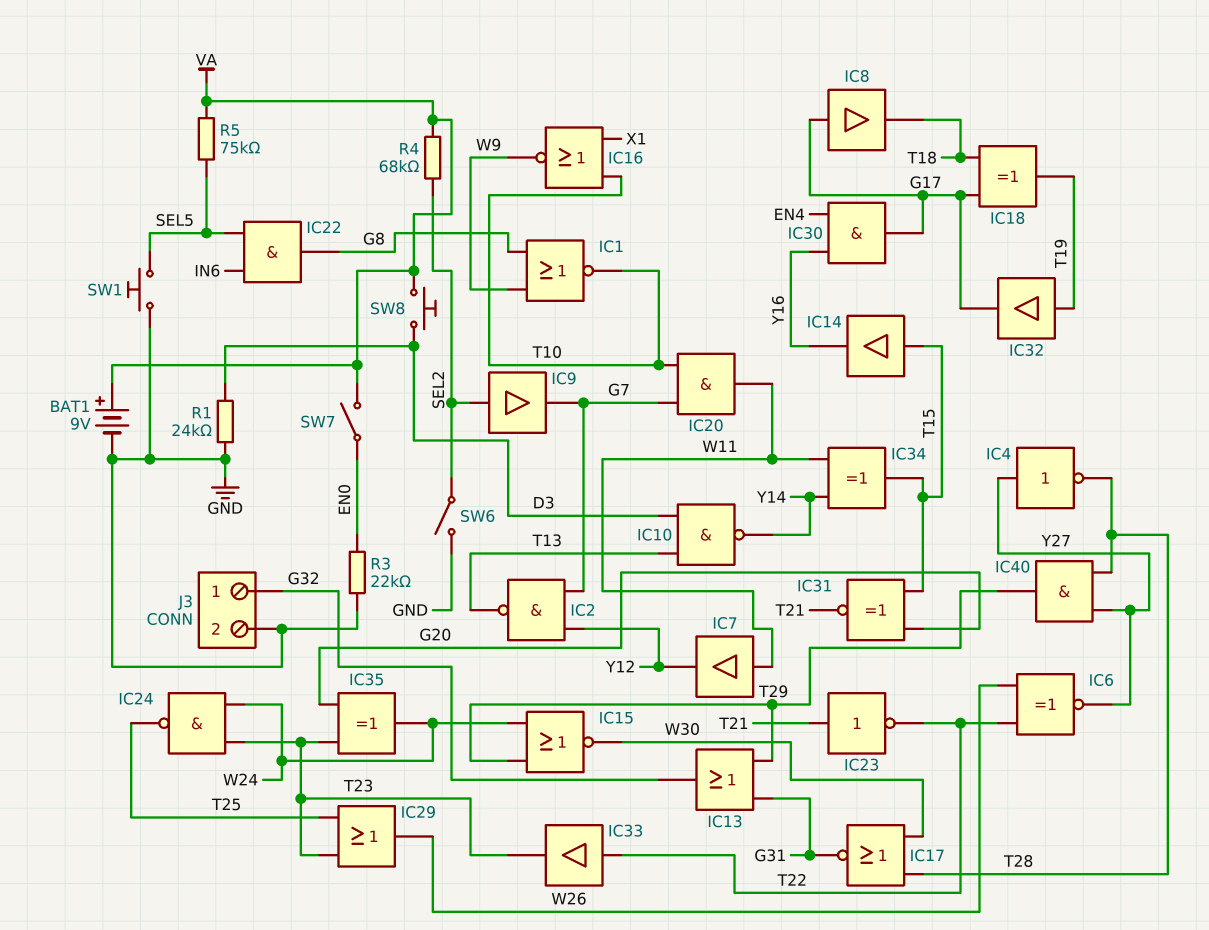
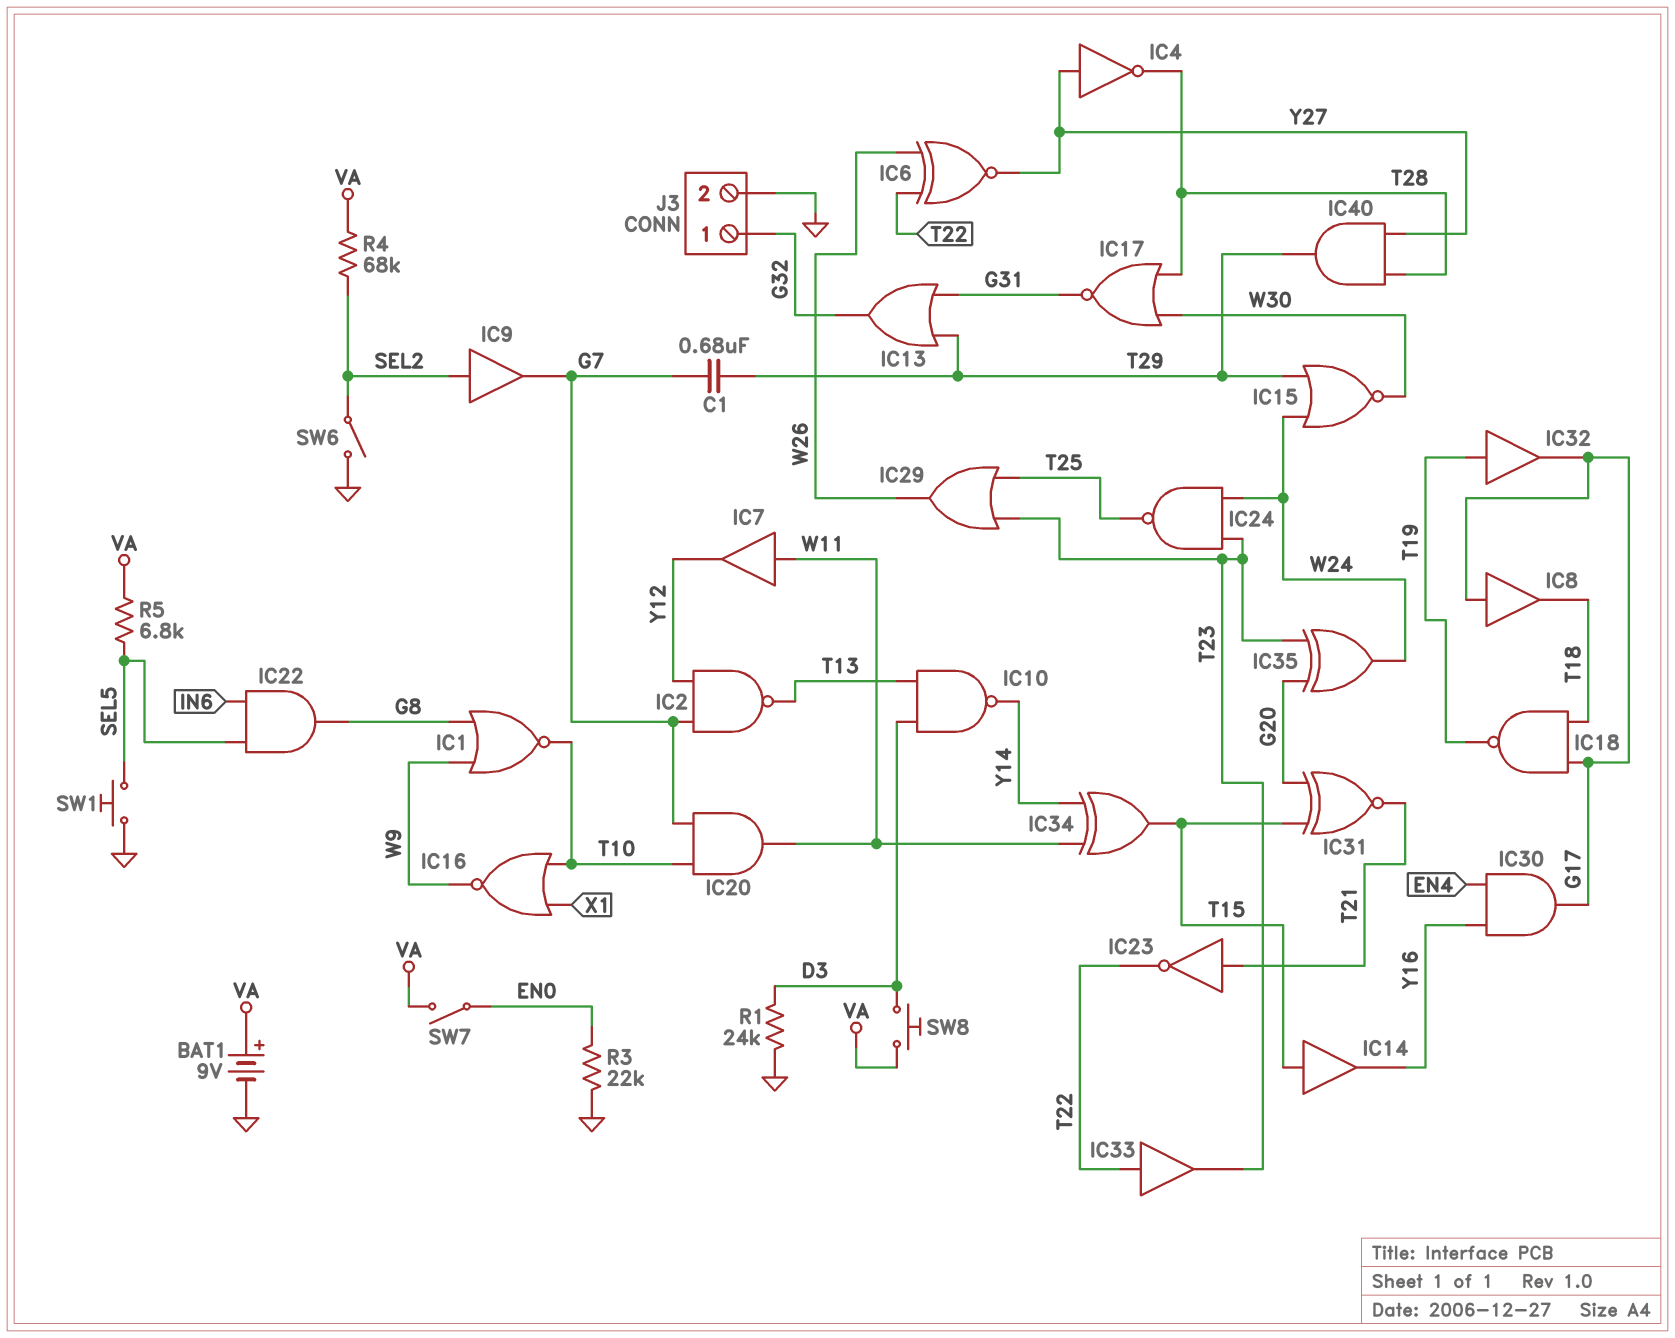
C1: none -> 680nF (G7, T29)
IC18: XOR (in G17, in T18, out T19) -> NAND (in G17, in T18, out T19)
R5: 75k (SEL5, VA) -> 6.8k (SEL5, VA)

